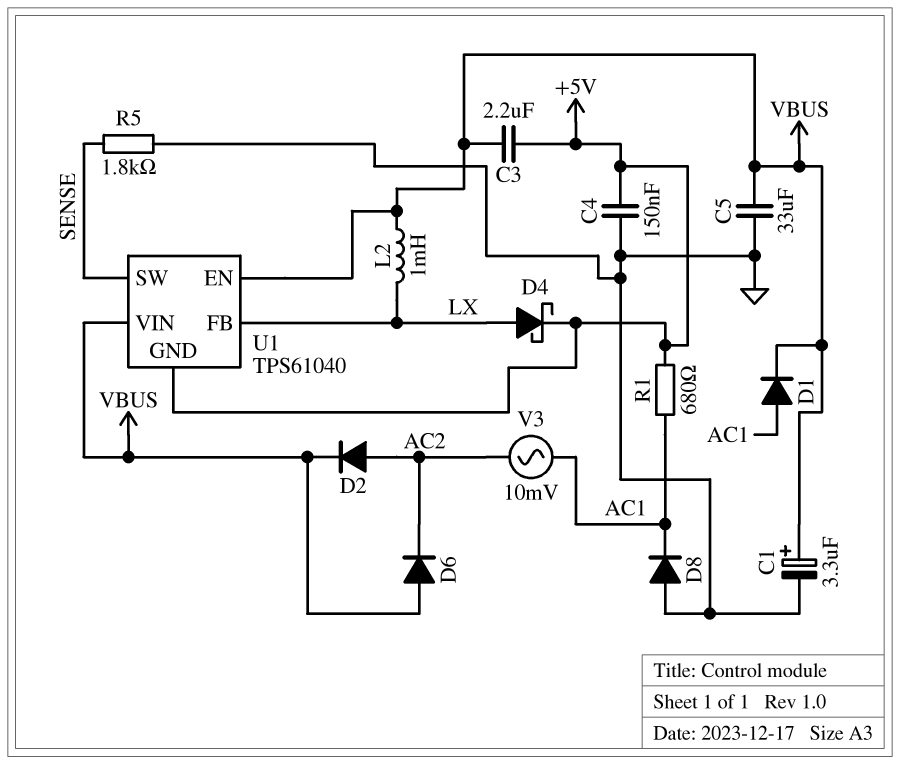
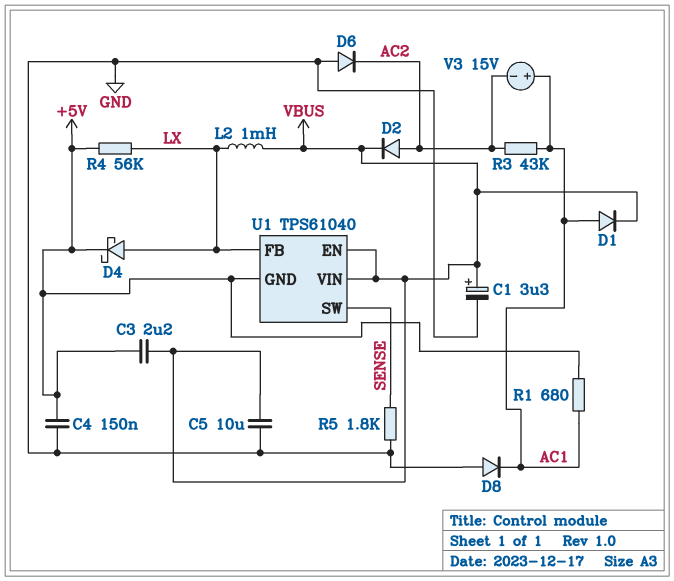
C5: 33uF (GND, VBUS) -> 10uF (GND, VBUS)
D6: diode (A VBUS, K AC2) -> diode (A GND, K AC2)
R3: none -> 43k (AC1, AC2)
R4: none -> 56k (+5V, LX)
V3: AC 10mV (AC1, AC2) -> 15V (plus AC1, minus AC2)

